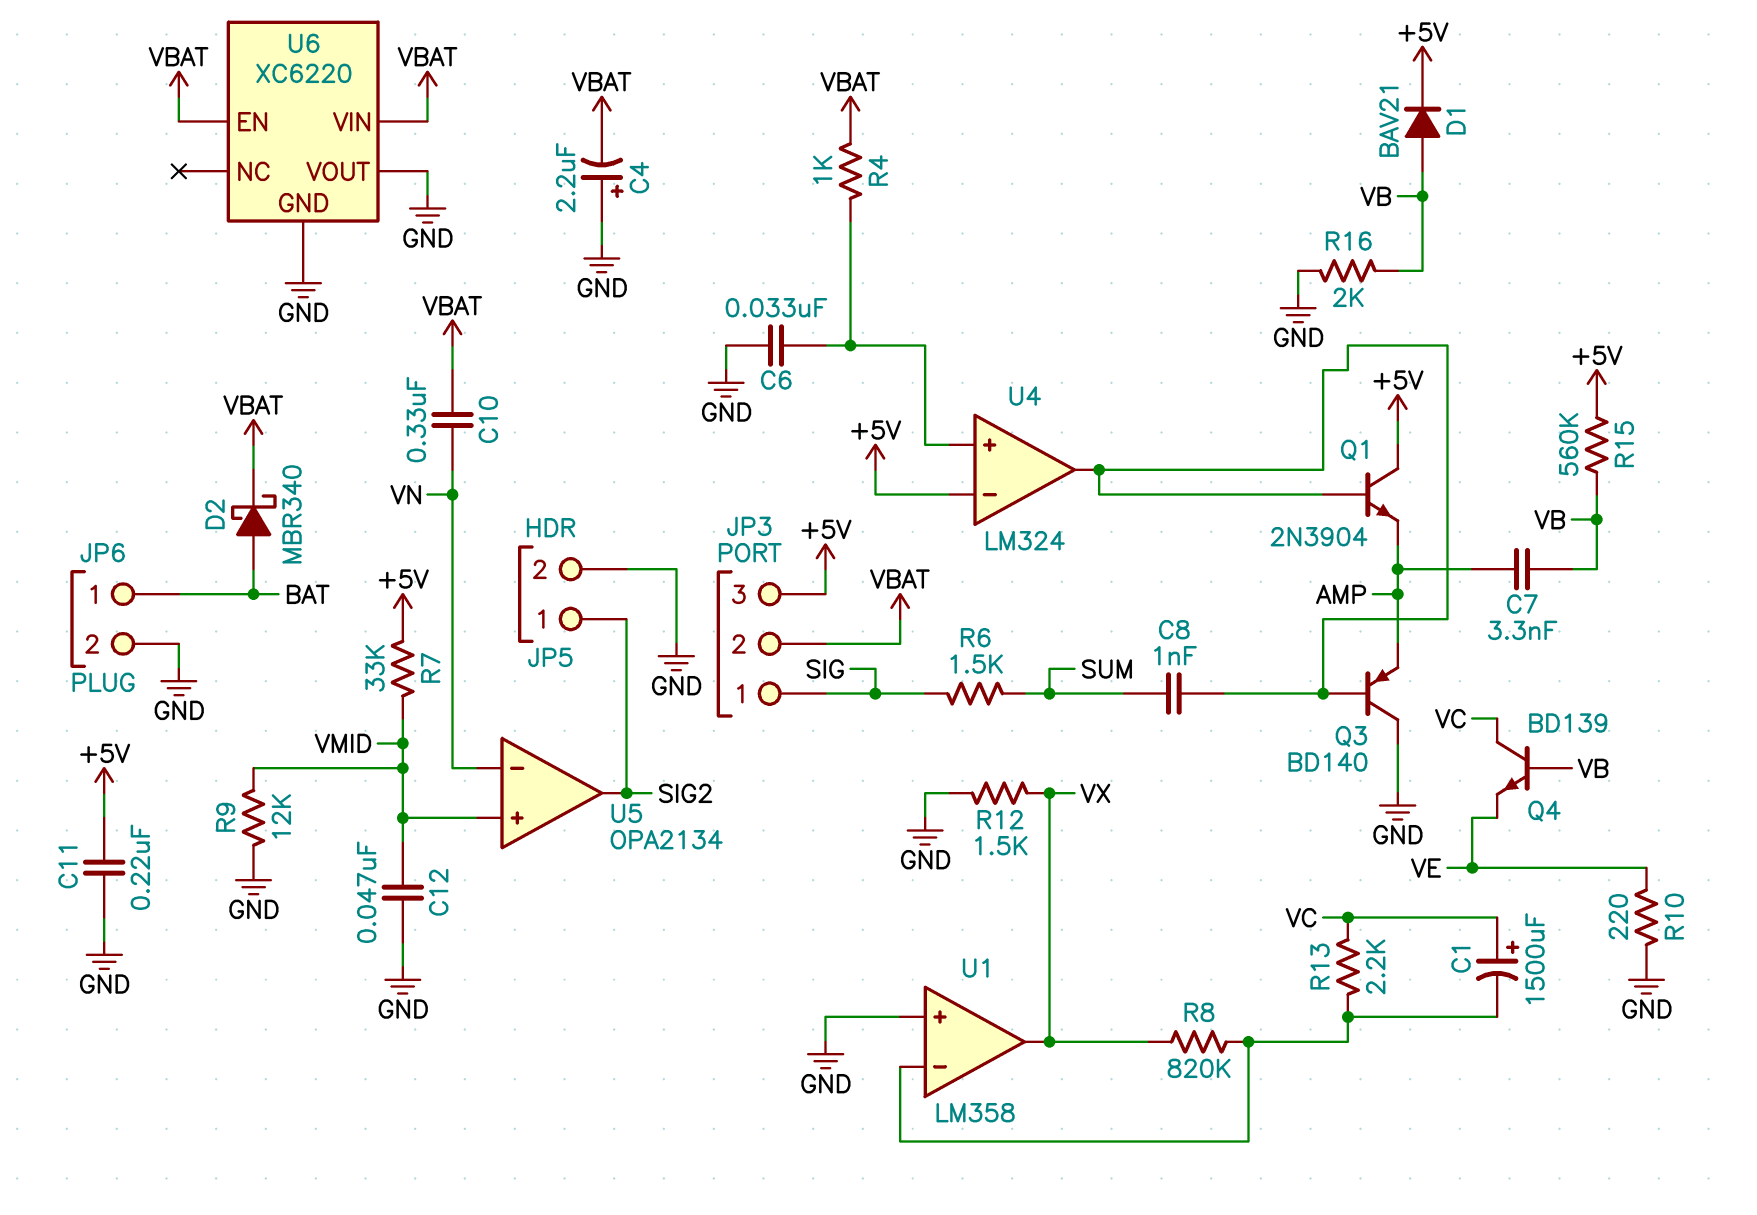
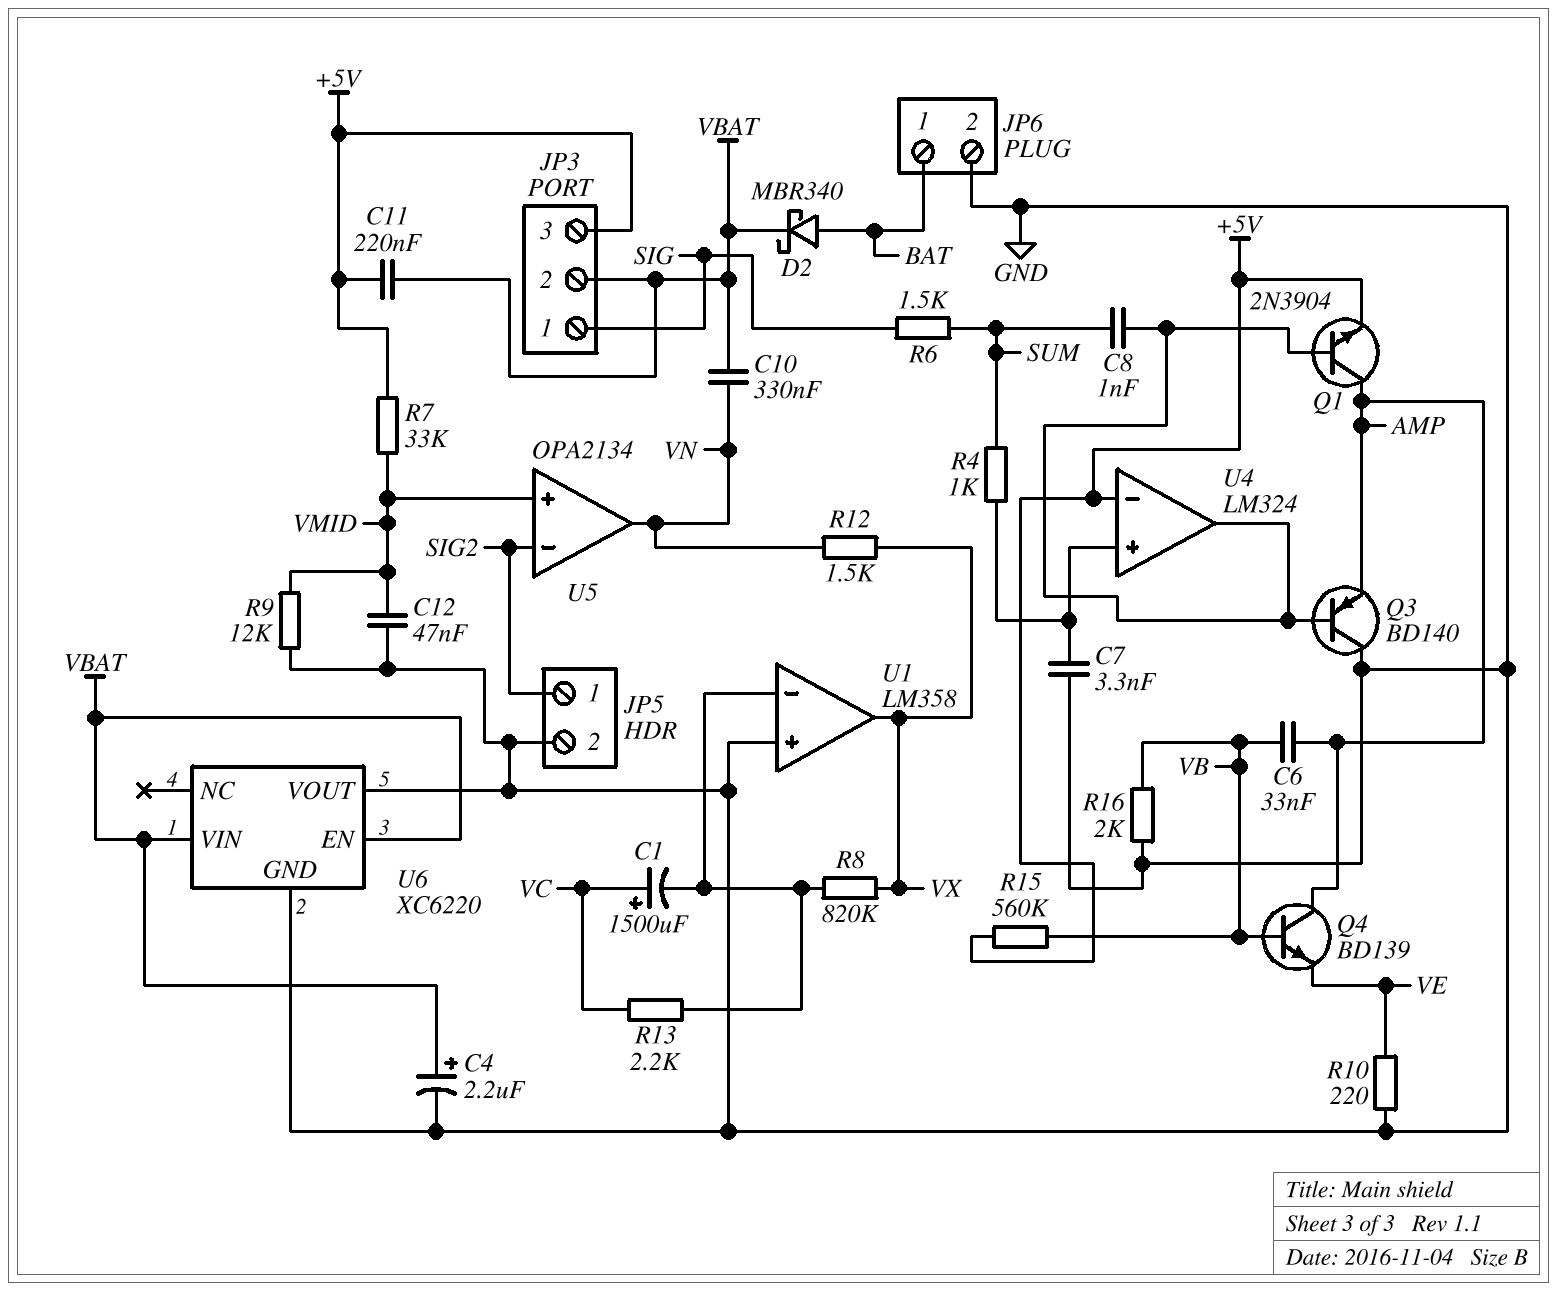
C4: 2.2uF (plus GND, minus VBAT) -> 2.2uF (plus VBAT, minus GND)
C6: 33nF (GND, U4/in+) -> 33nF (AMP, VB)
C7: 3.3nF (AMP, VB) -> 3.3nF (GND, U4/in+)
C11: 220nF (+5V, GND) -> 220nF (+5V, VBAT)
D1: diode BAV21 (A VB, K +5V) -> none
Q1: NPN 2N3904 (B U4/out, C +5V, E AMP) -> NPN 2N3904 (B U4/out, C AMP, E +5V)
Q4: NPN BD139 (B VB, C VC, E VE) -> NPN BD139 (B VB, C AMP, E VE)
R4: 1k (U4/in+, VBAT) -> 1k (SUM, U4/in+)
R12: 1.5k (GND, VX) -> 1.5k (VN, VX)
U5 pin in-: VN -> SIG2
U5 pin out: SIG2 -> VN

